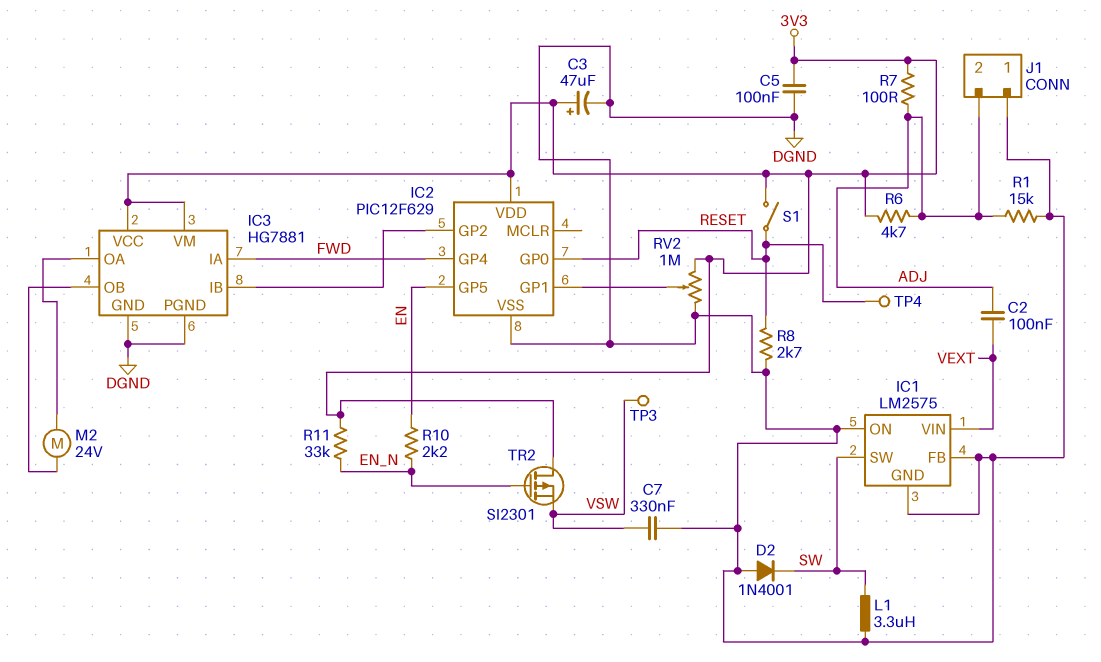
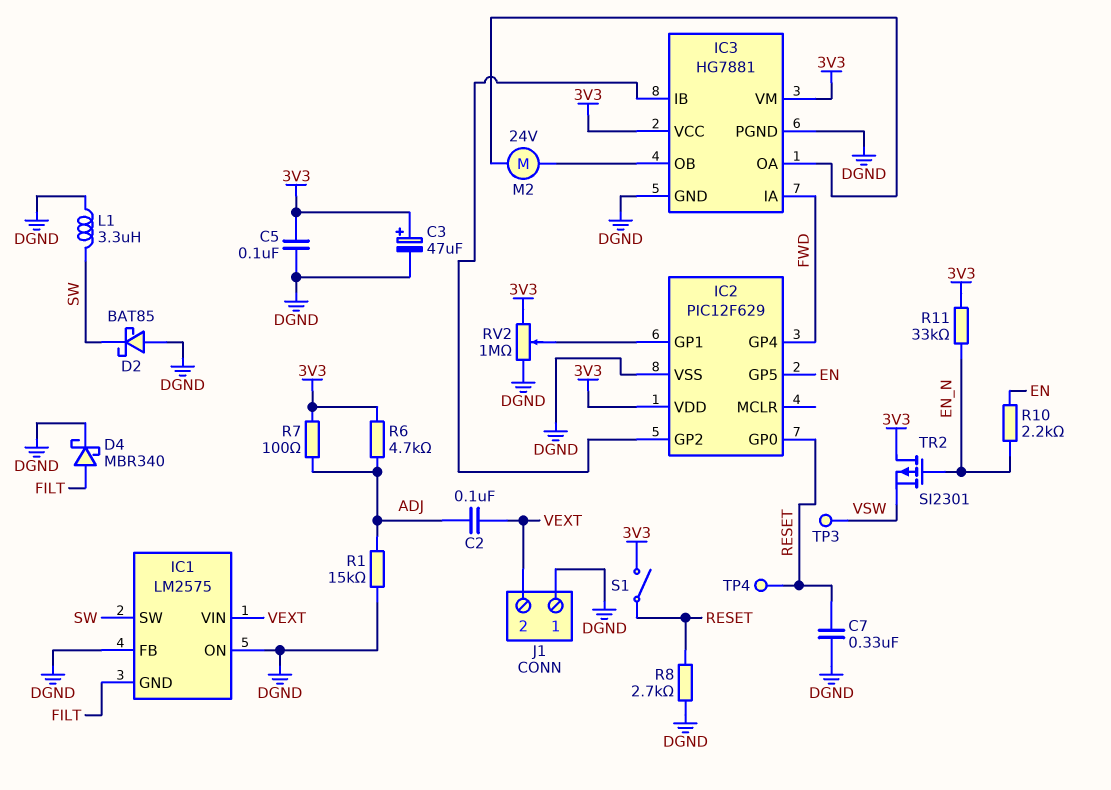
C7: 330nF (DGND, VSW) -> 330nF (DGND, RESET)
D2: diode 1N4001 (A DGND, K SW) -> schottky BAT85 (A DGND, K SW)
D4: none -> schottky MBR340 (A FILT, K DGND)
IC1 pin GND: DGND -> FILT
J1 pin 2: ADJ -> VEXT

